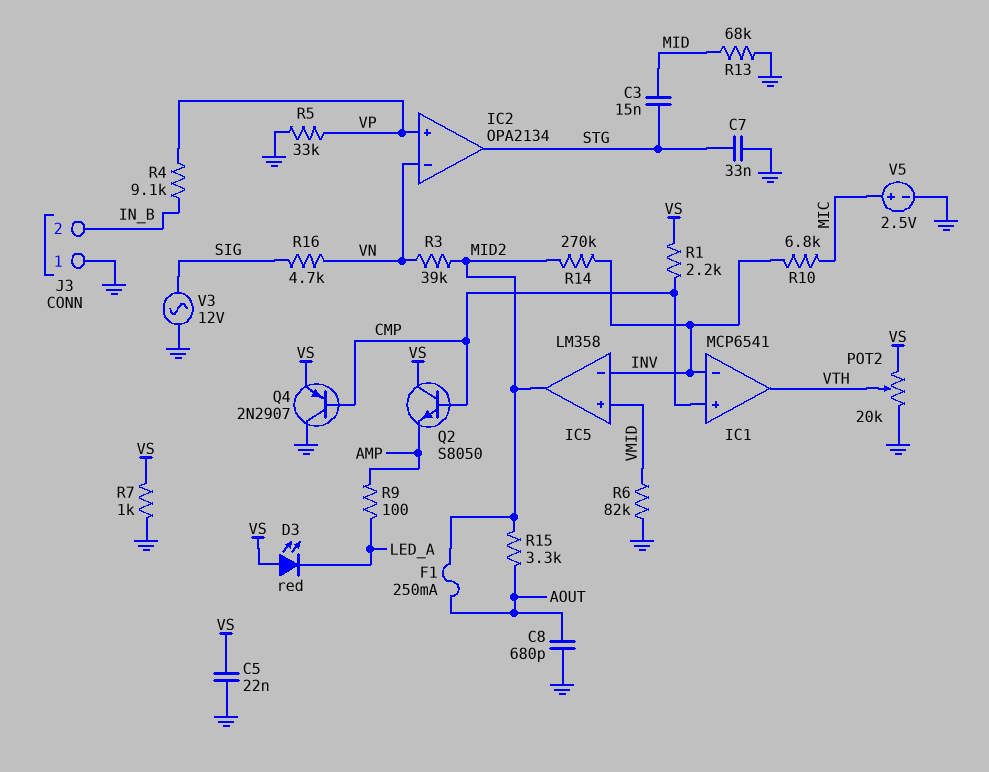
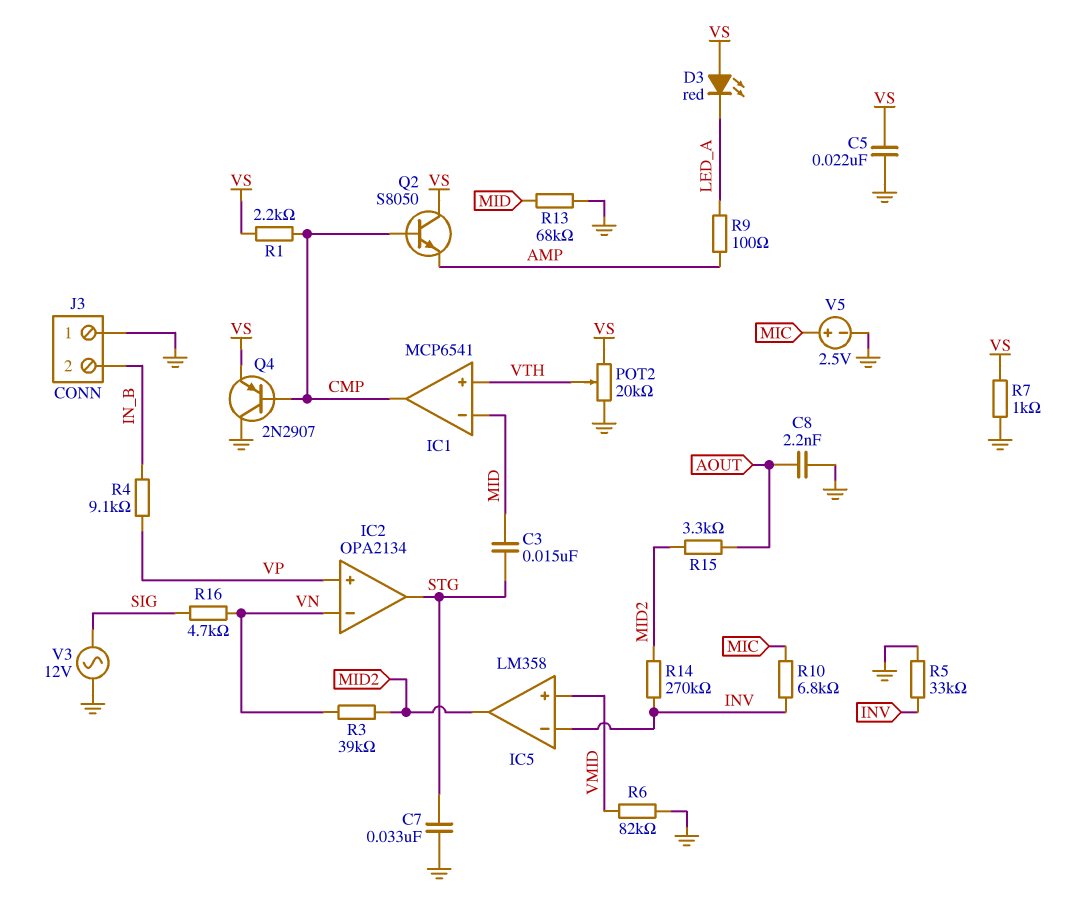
C8: 680pF (AOUT, GND) -> 2.2nF (AOUT, GND)
F1: 250mA (AOUT, MID2) -> none
IC1 pin in+: CMP -> VTH
IC1 pin in-: INV -> MID
IC1 pin out: VTH -> CMP
R5: 33k (GND, VP) -> 33k (GND, INV)

